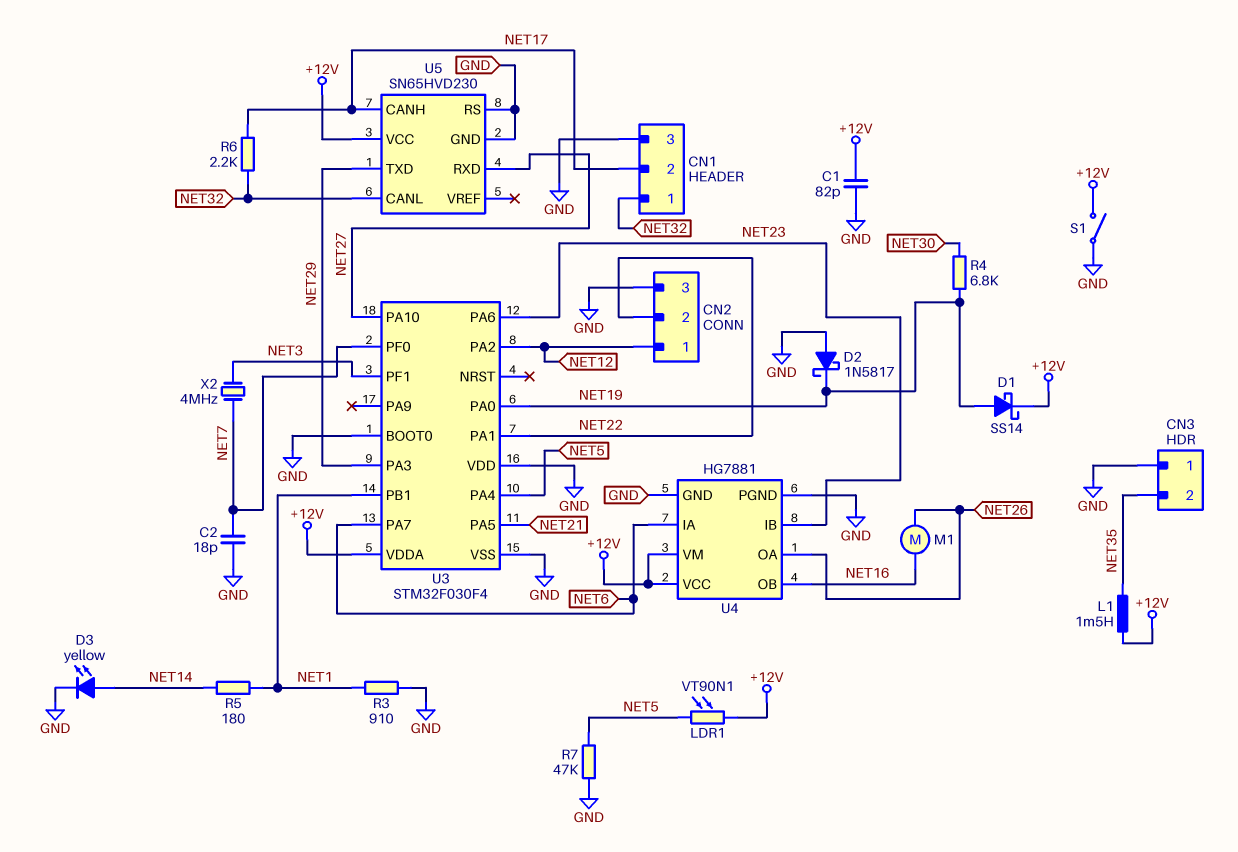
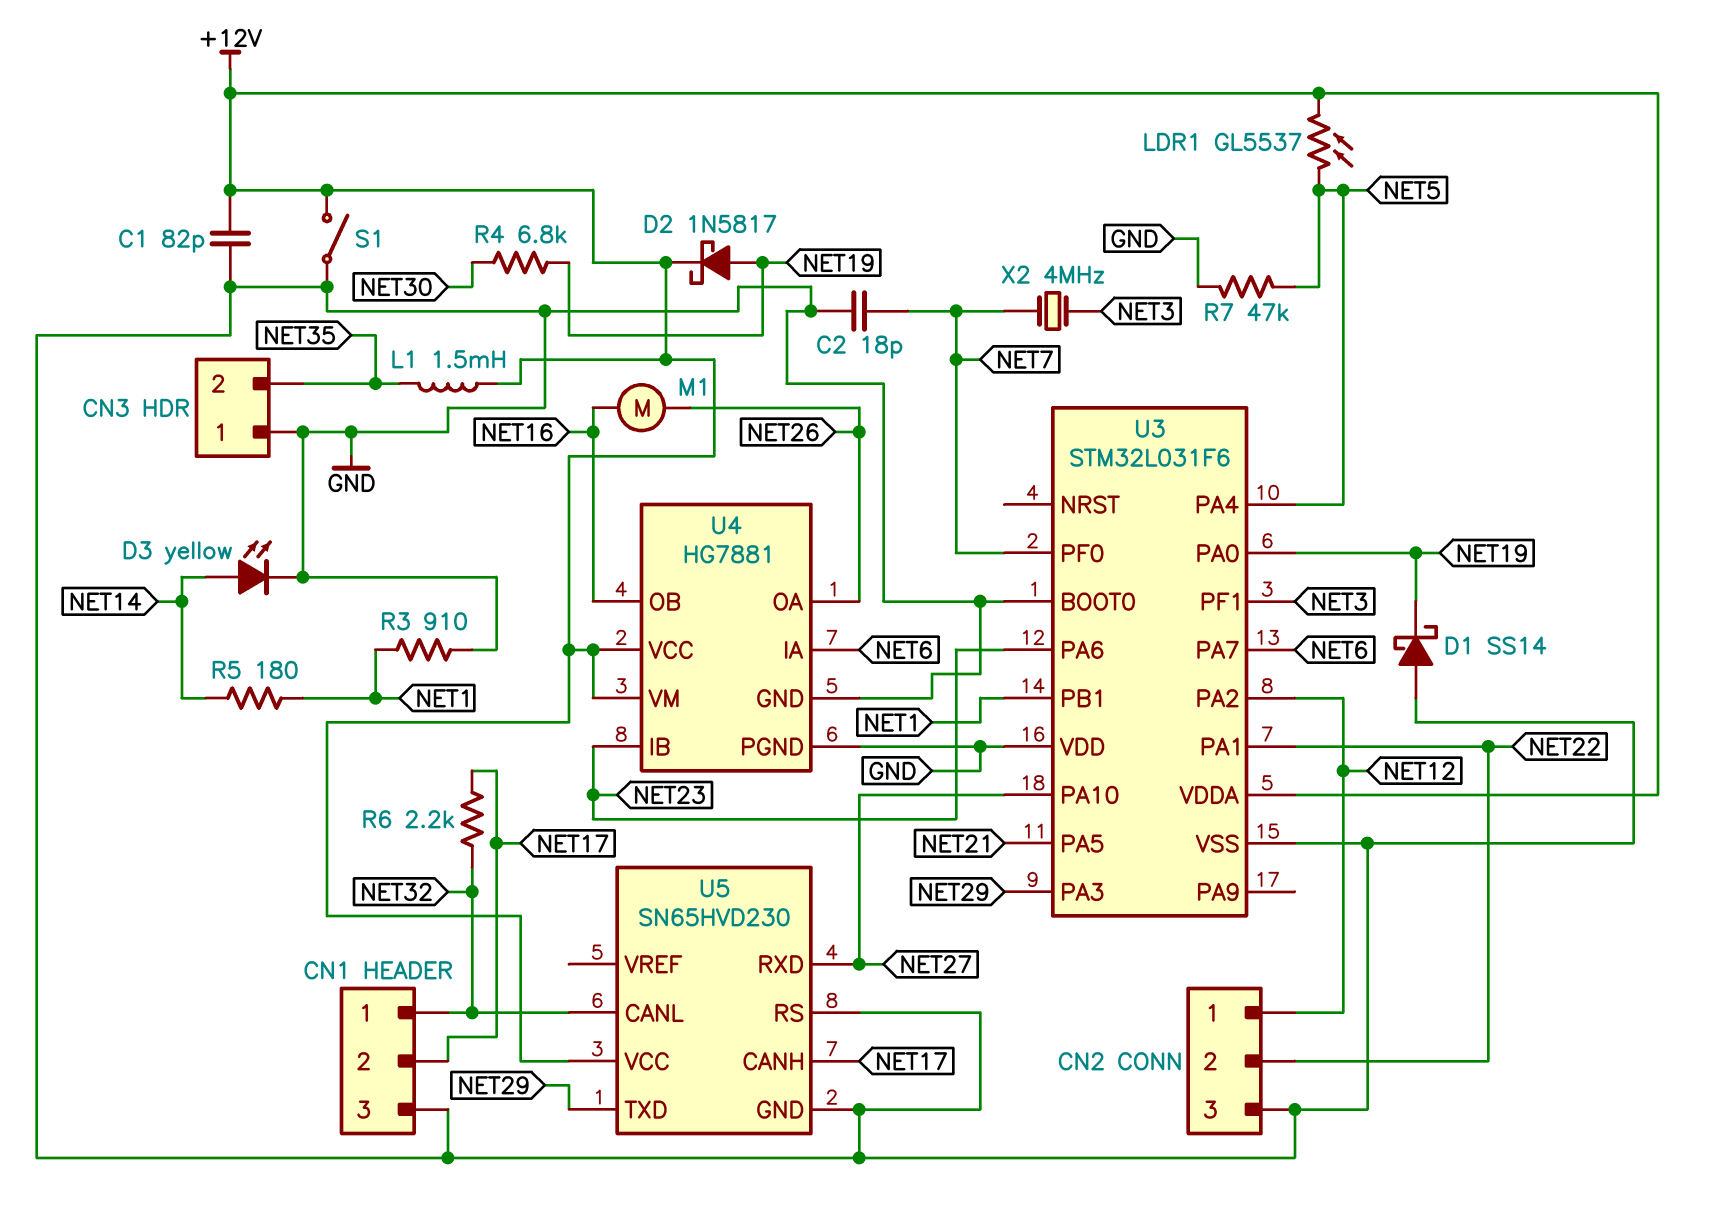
D1: schottky SS14 (A NET19, K +12V) -> schottky SS14 (A GND, K NET19)
D2: schottky 1N5817 (A GND, K NET19) -> schottky 1N5817 (A NET19, K +12V)
LDR1: VT90N1 (+12V, NET5) -> GL5537 (+12V, NET5)
U3: STM32F030F4 -> STM32L031F6

